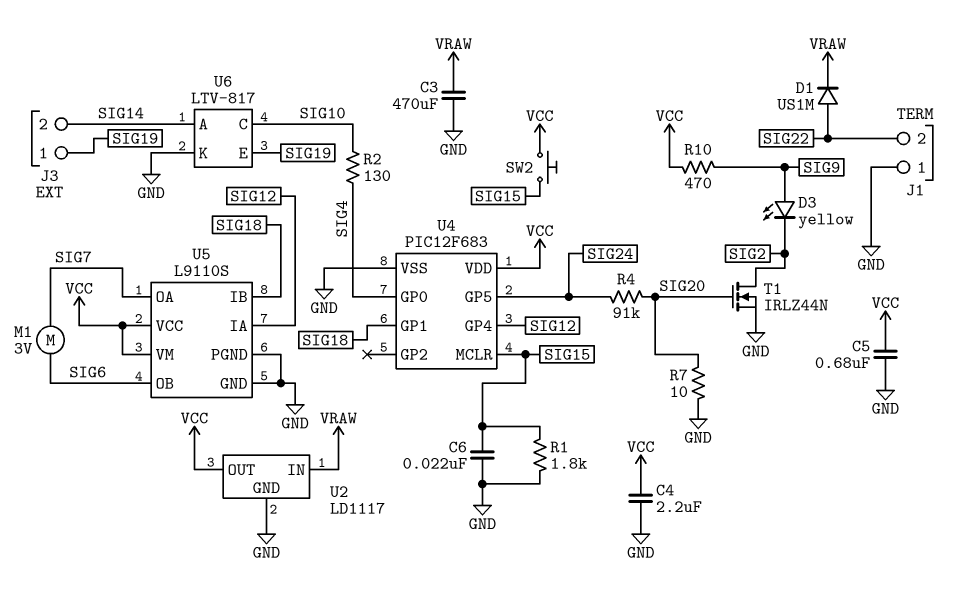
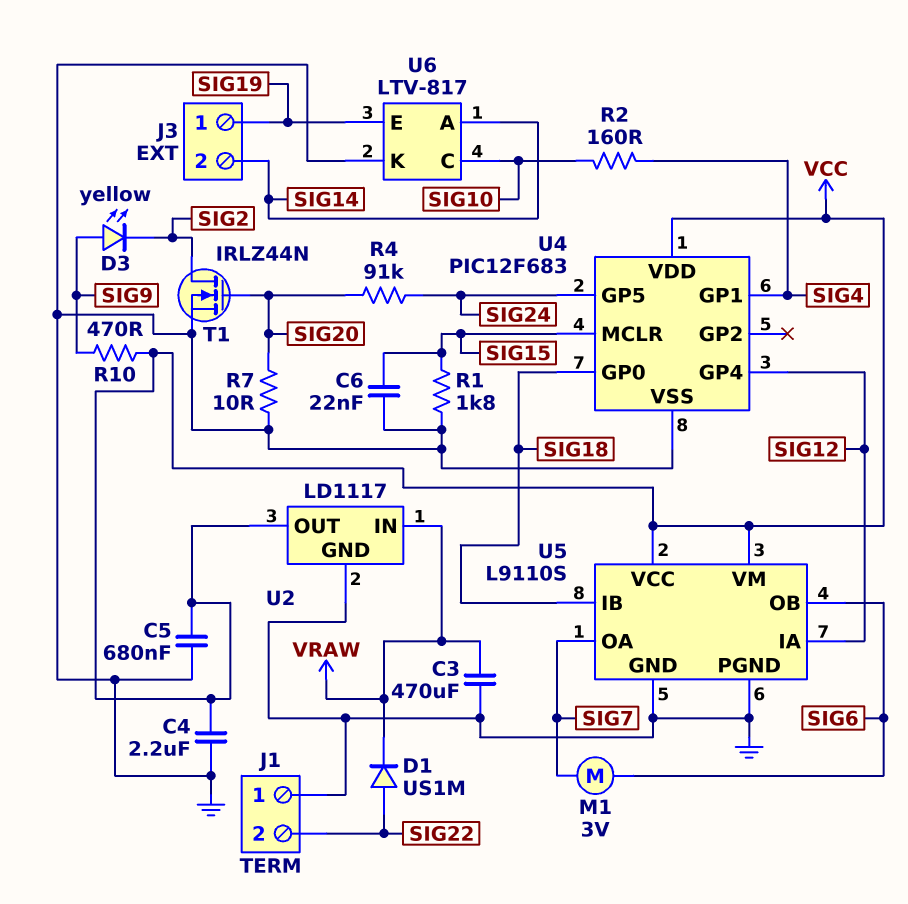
R2: 130 (SIG4, SIG10) -> 160 (SIG4, SIG10)
SW2: button (SIG15, VCC) -> none
U4 pin GP0: SIG4 -> SIG18
U4 pin GP1: SIG18 -> SIG4

